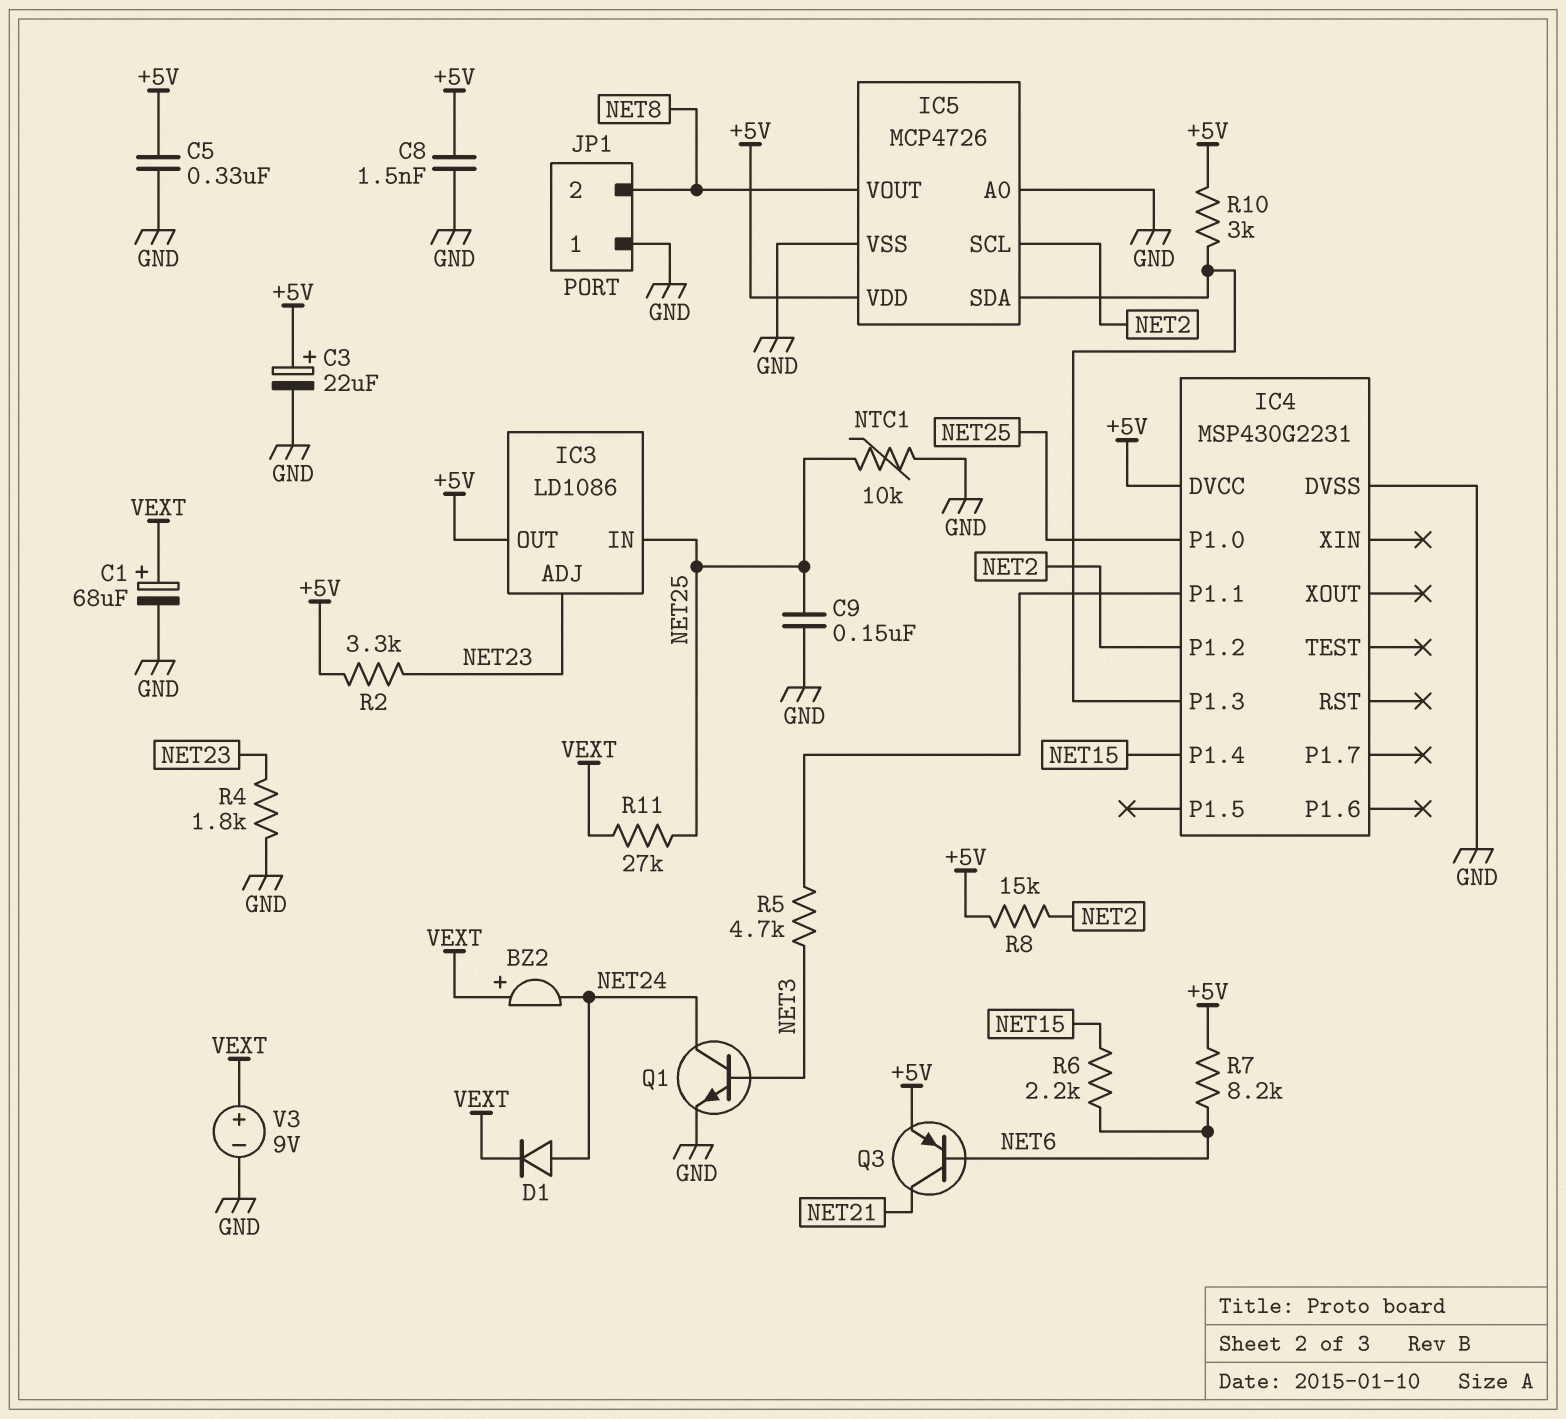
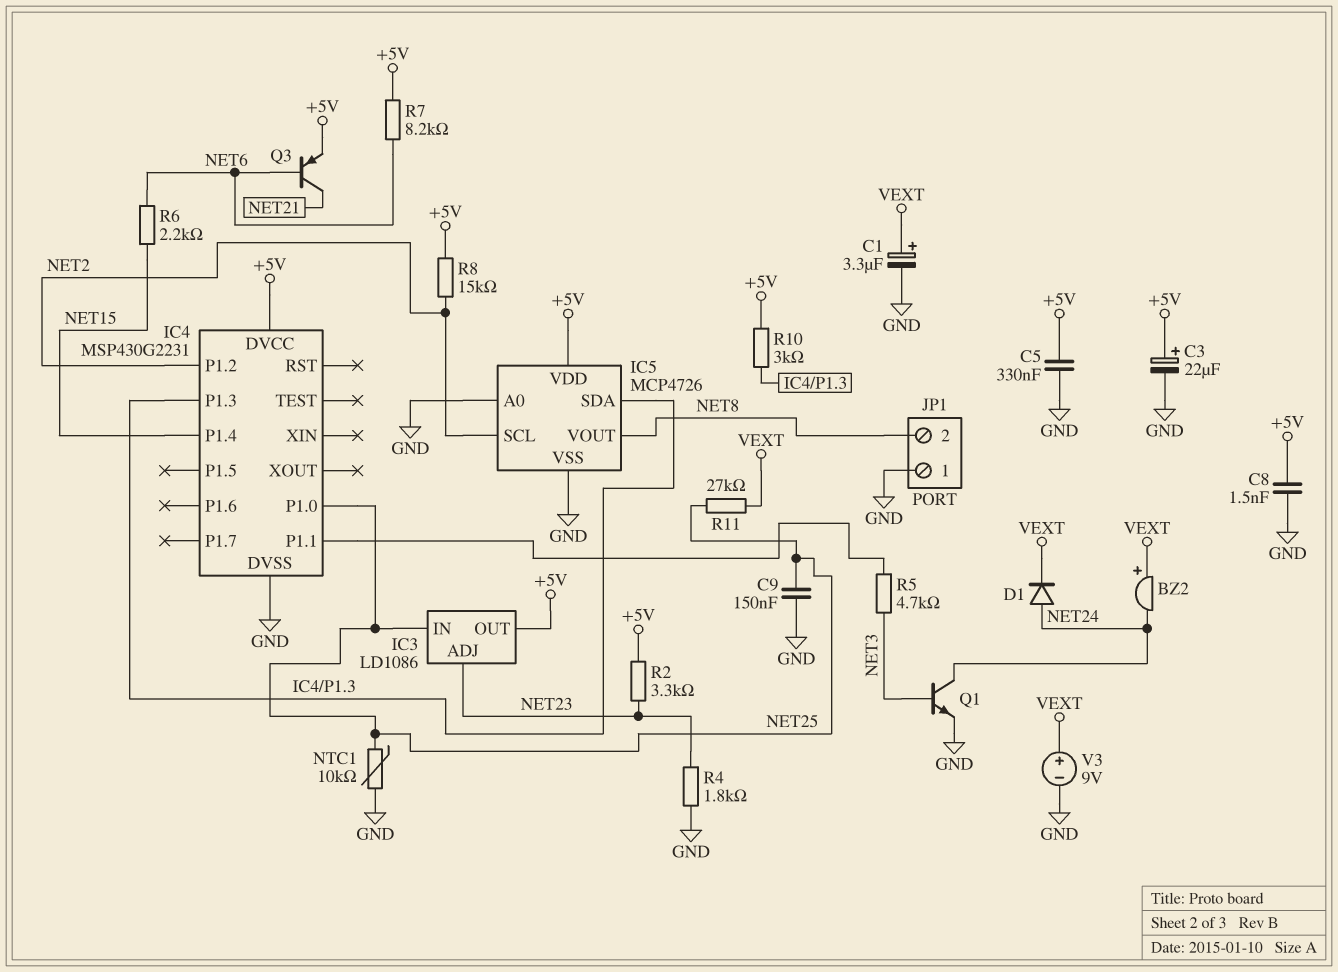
C1: 68uF (plus VEXT, minus GND) -> 3.3uF (plus VEXT, minus GND)

